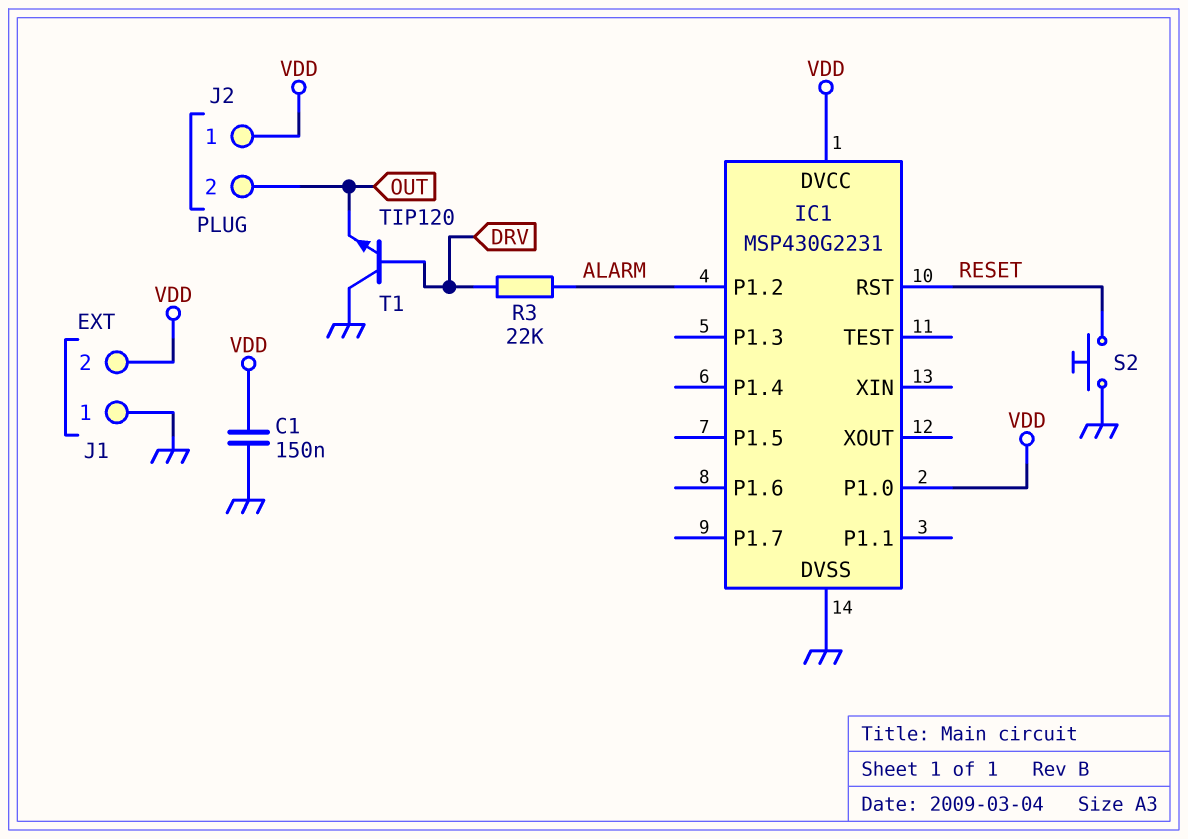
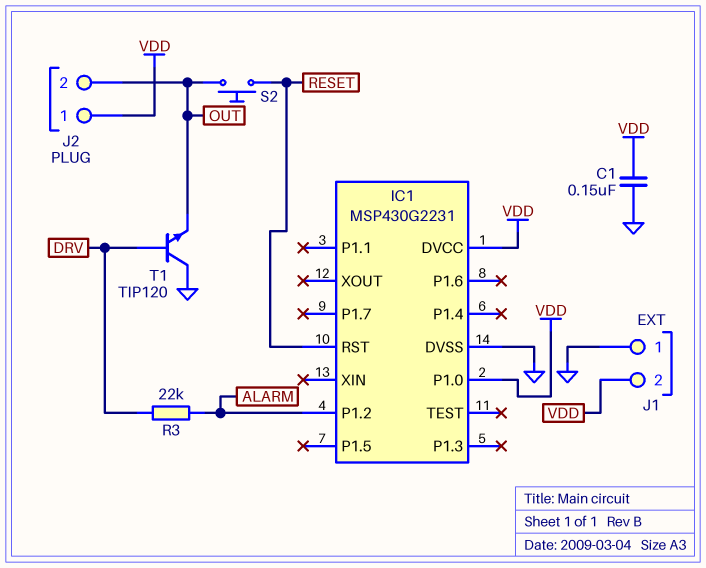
S2: button (GND, RESET) -> button (OUT, RESET)

